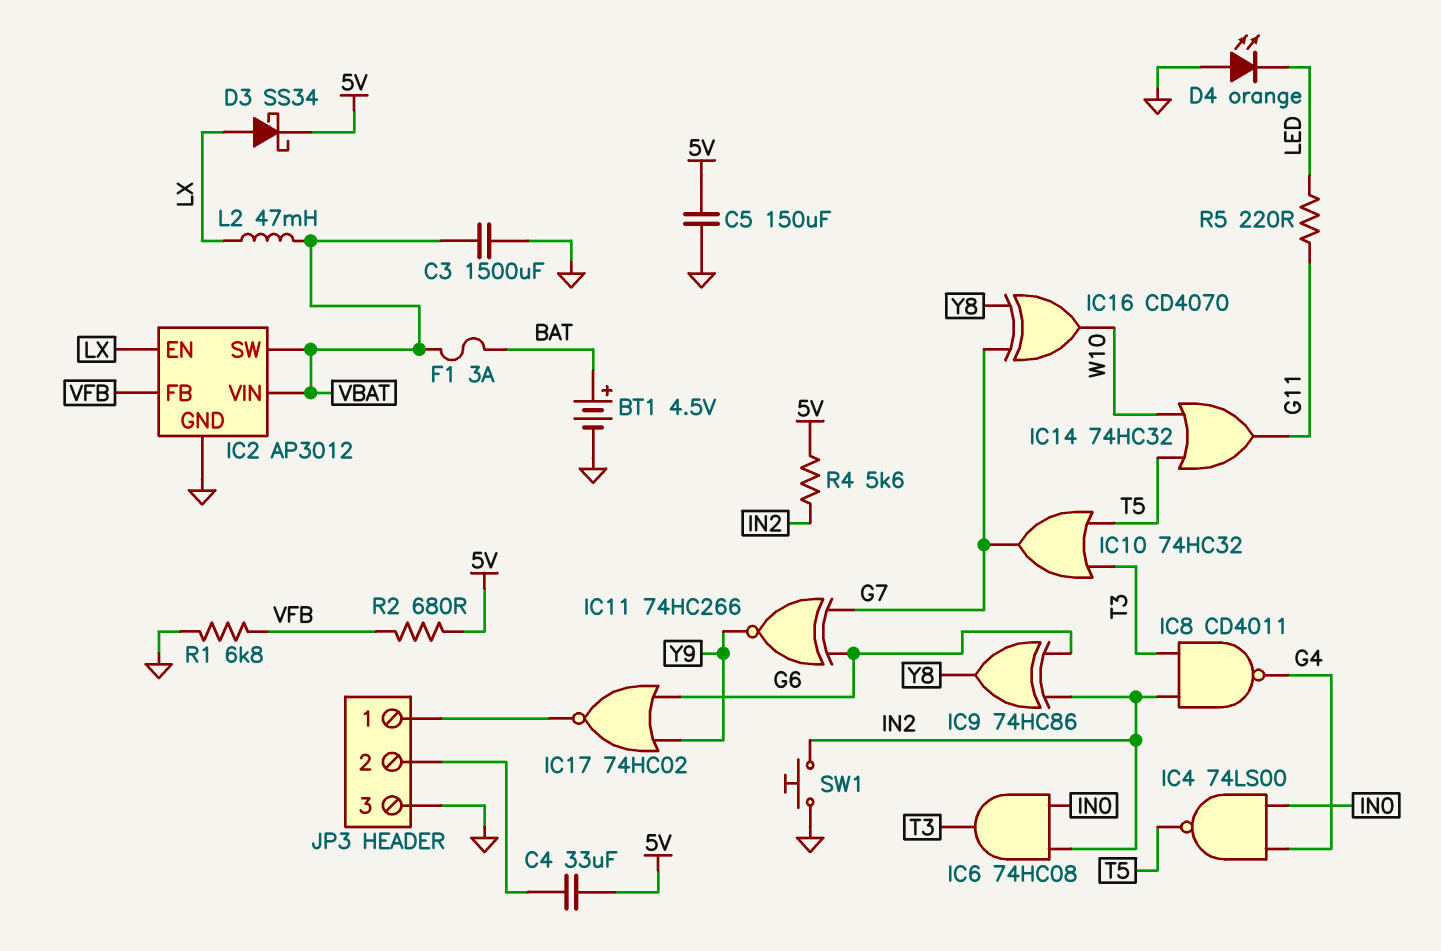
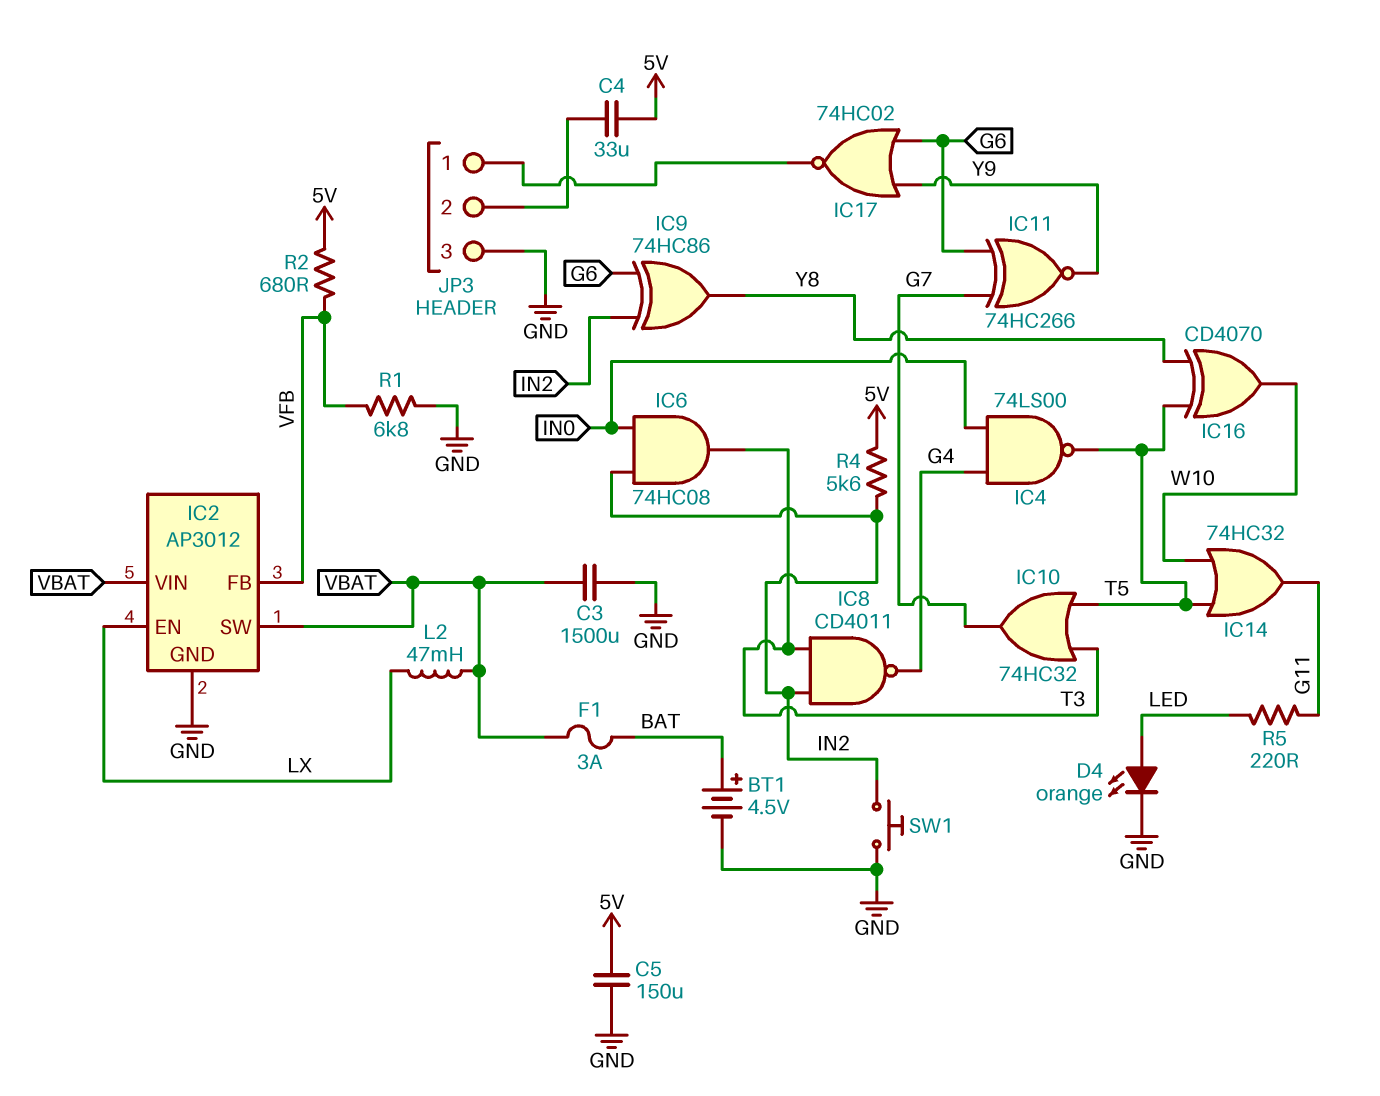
D3: schottky SS34 (A LX, K 5V) -> none
D4: LED orange (A GND, K LED) -> LED orange (A LED, K GND)
IC16: XOR CD4070 (in G7, in Y8, out W10) -> XOR CD4070 (in T5, in Y8, out W10)

